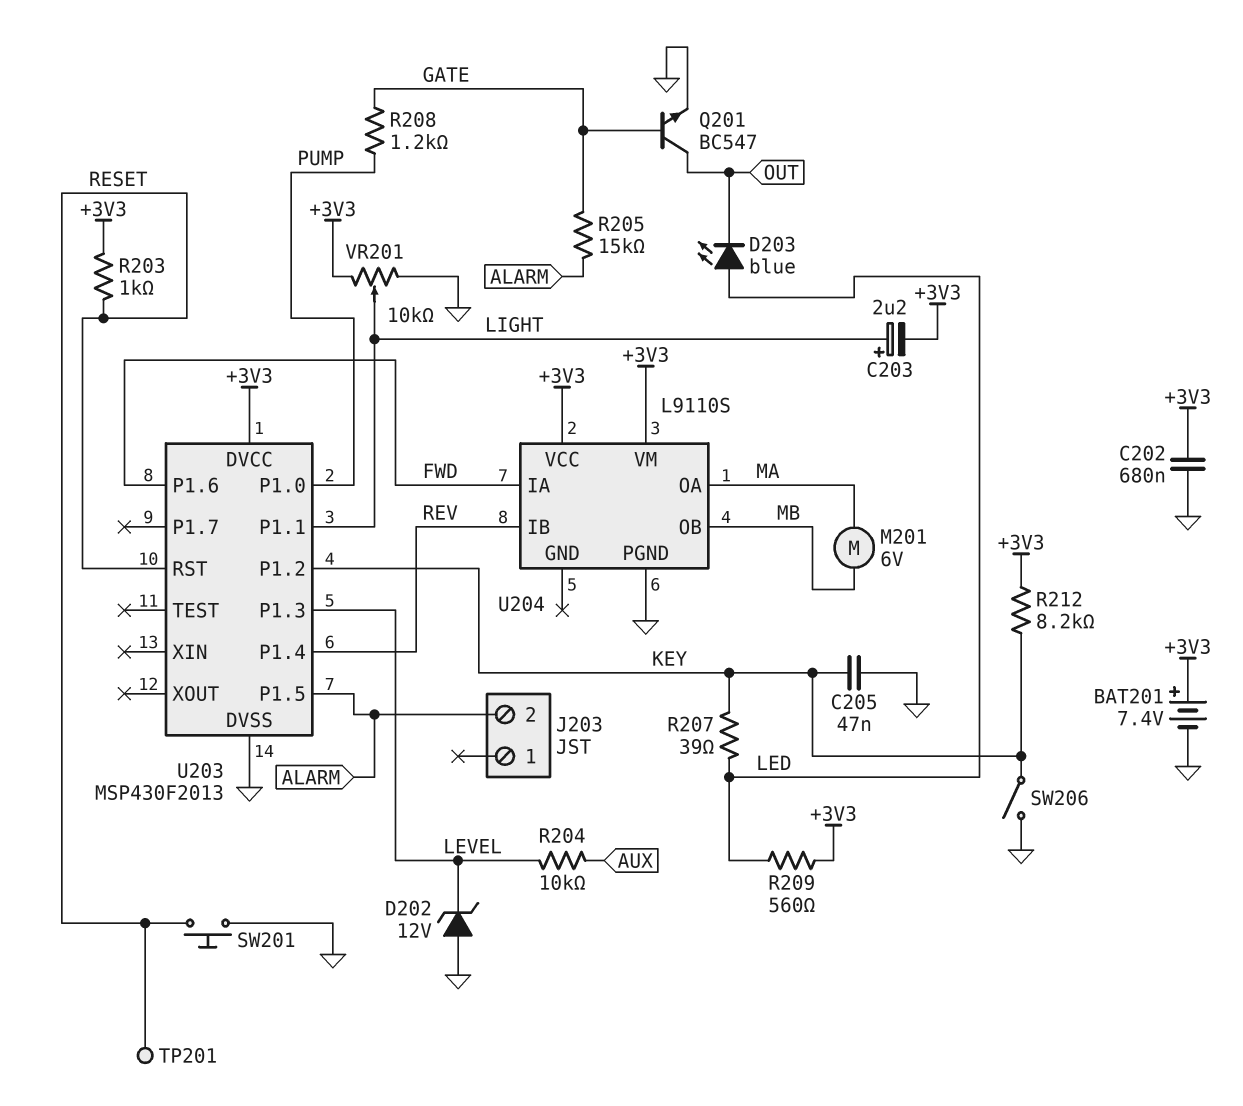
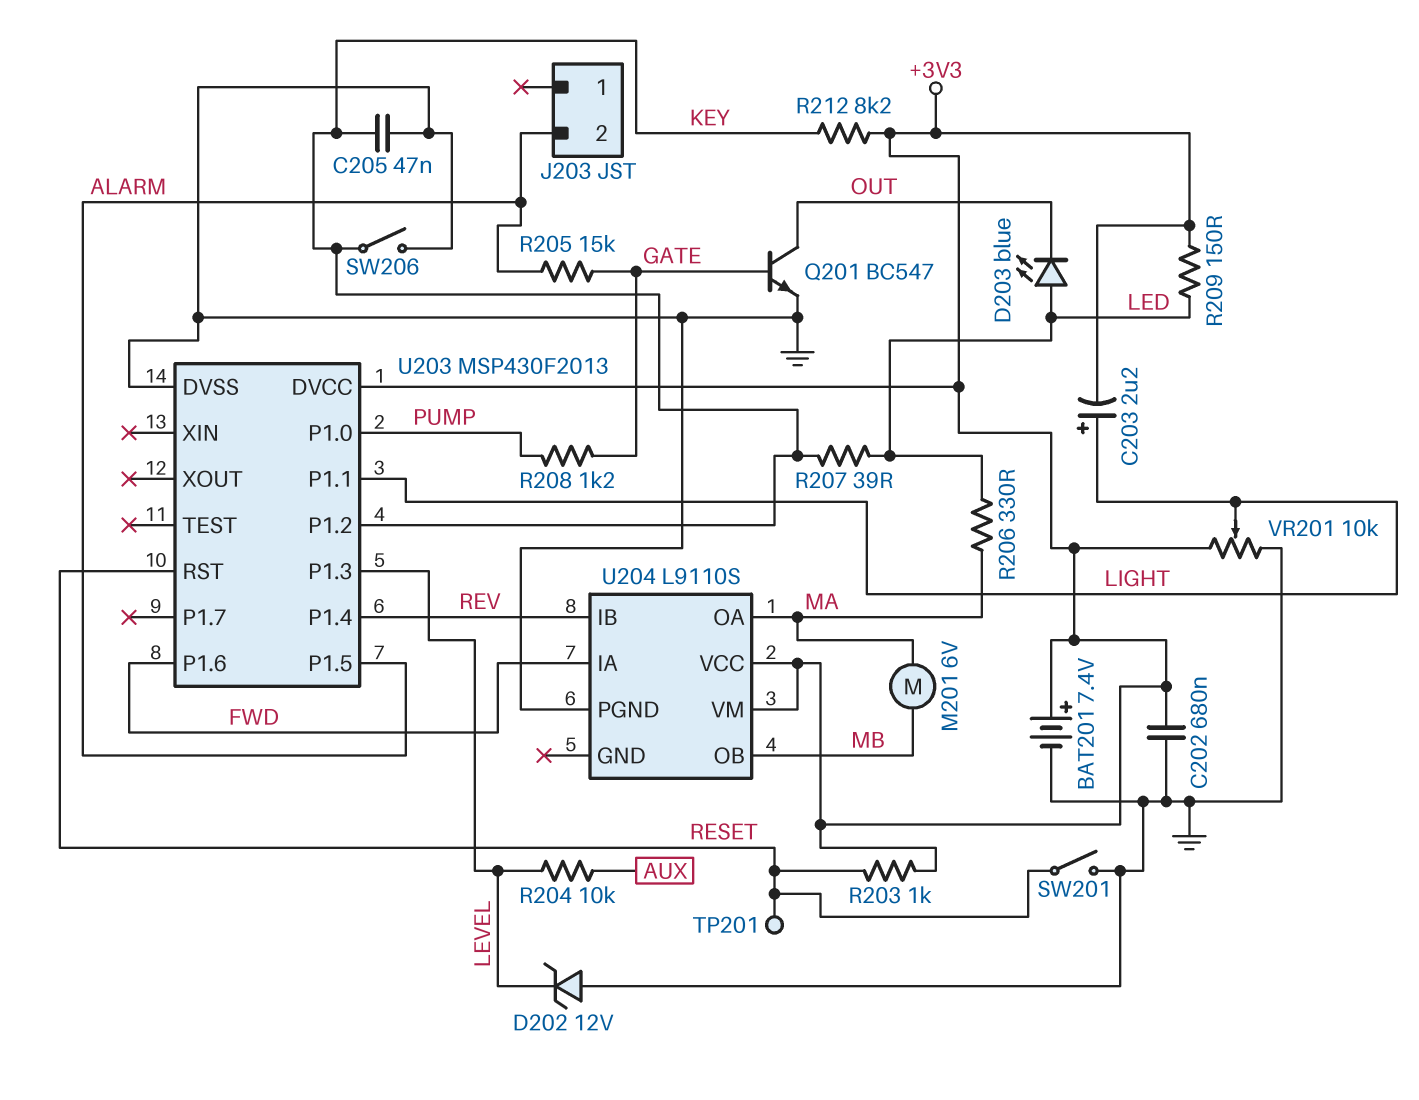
R206: none -> 330 (LED, MA)
R209: 560 (+3V3, LED) -> 150 (+3V3, LED)
SW201: button (GND, RESET) -> switch (GND, RESET)

